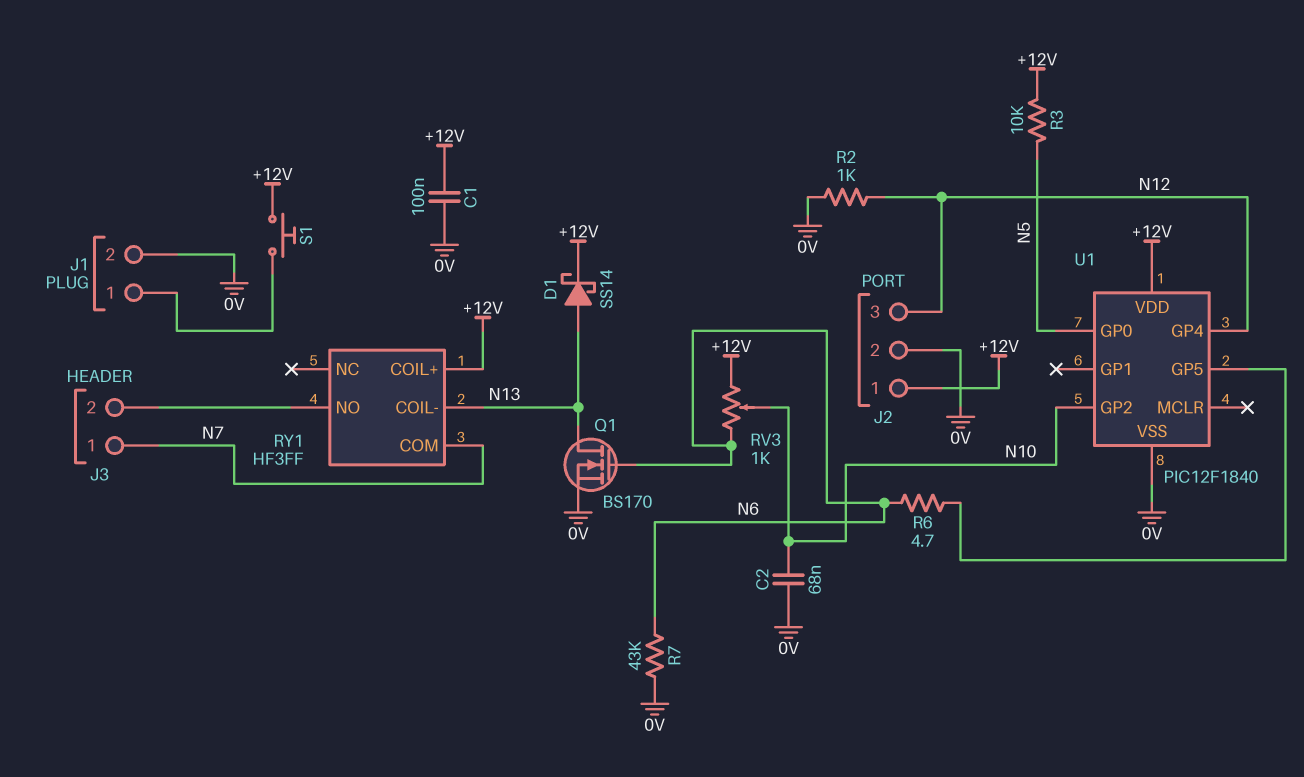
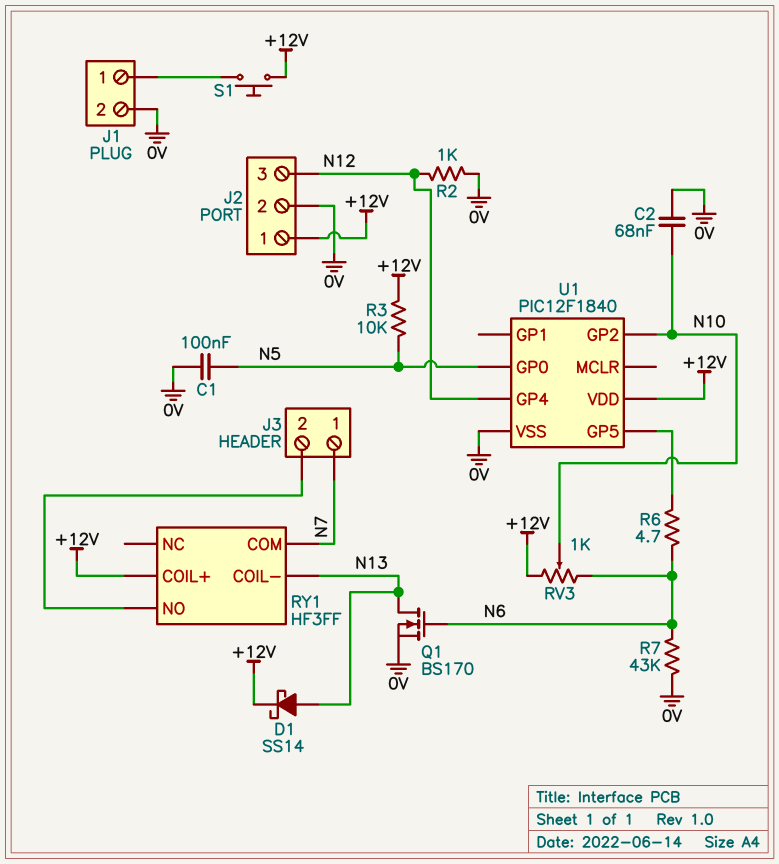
C1: 100nF (+12V, 0V) -> 100nF (0V, N5)

